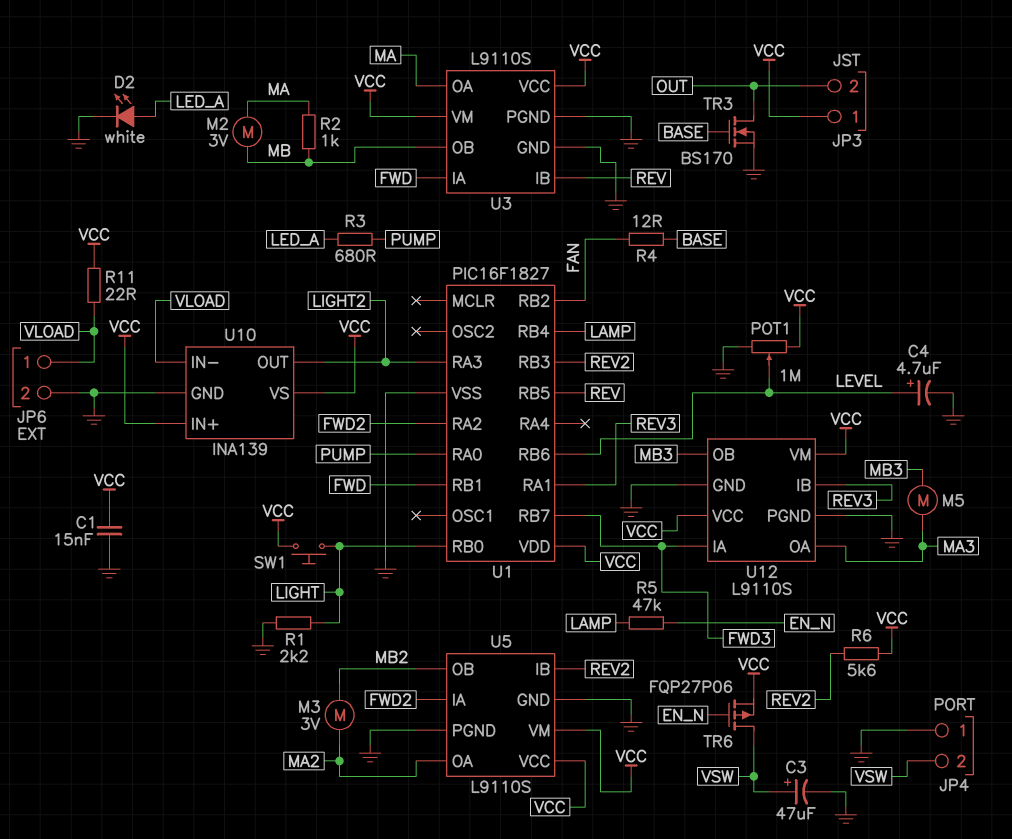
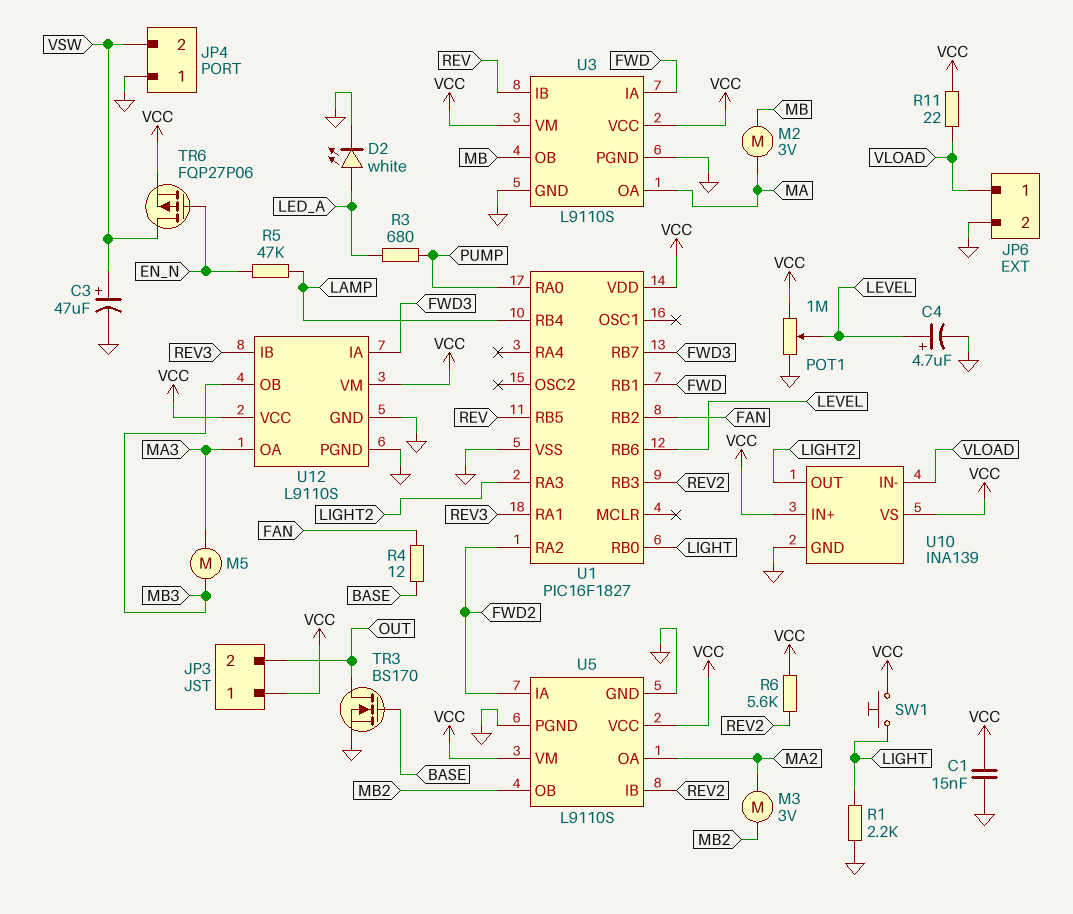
R2: 1k (MA, MB) -> none

